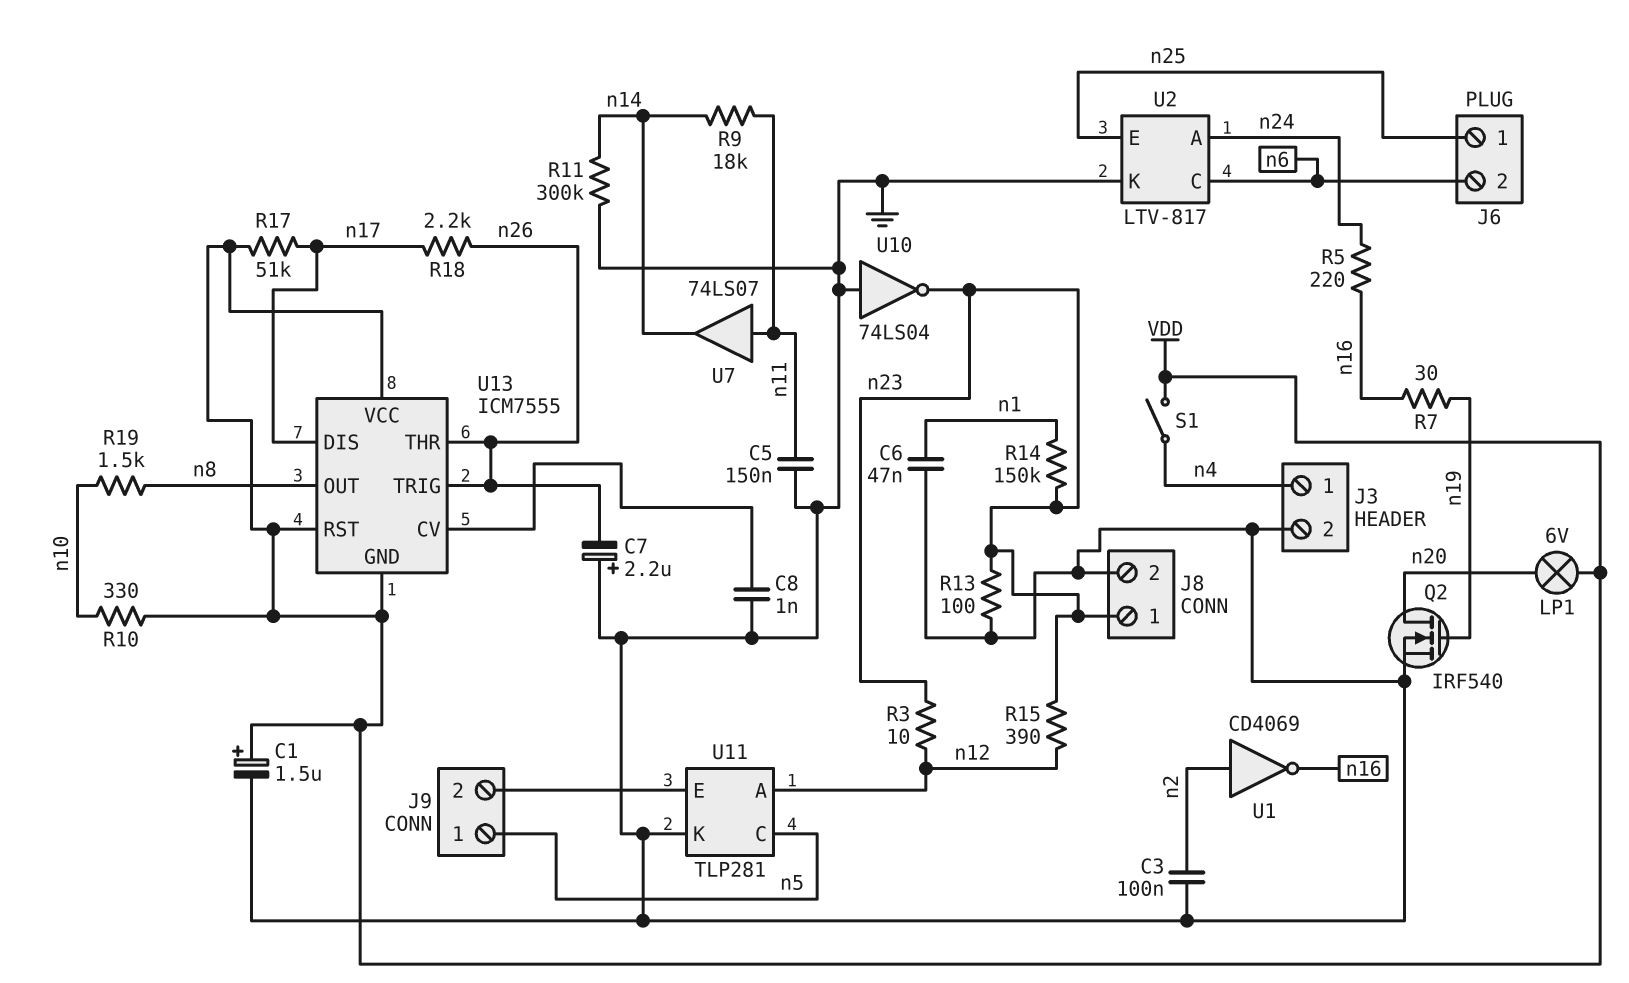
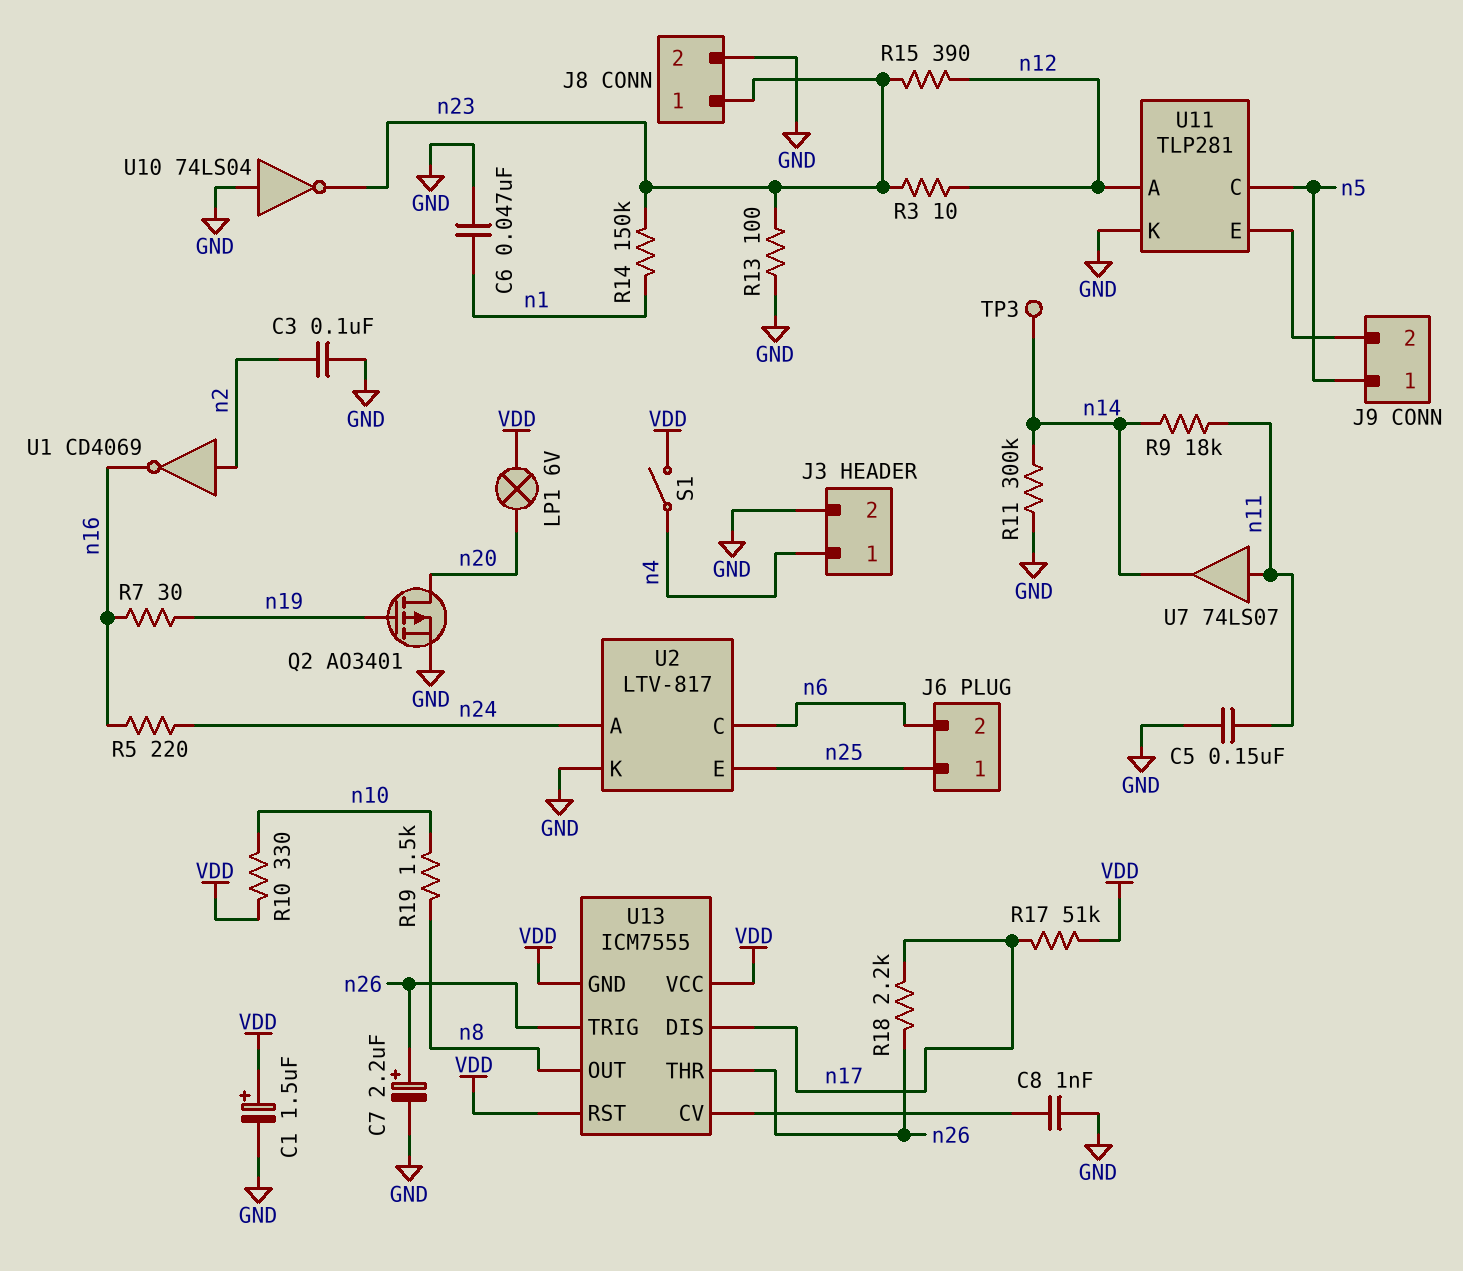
C7: 2.2uF (plus GND, minus n26) -> 2.2uF (plus n26, minus GND)
Q2: NMOS IRF540 (G n19, D n20, S GND) -> PMOS AO3401 (G n19, D n20, S GND)
TP3: none -> test point (n14)

